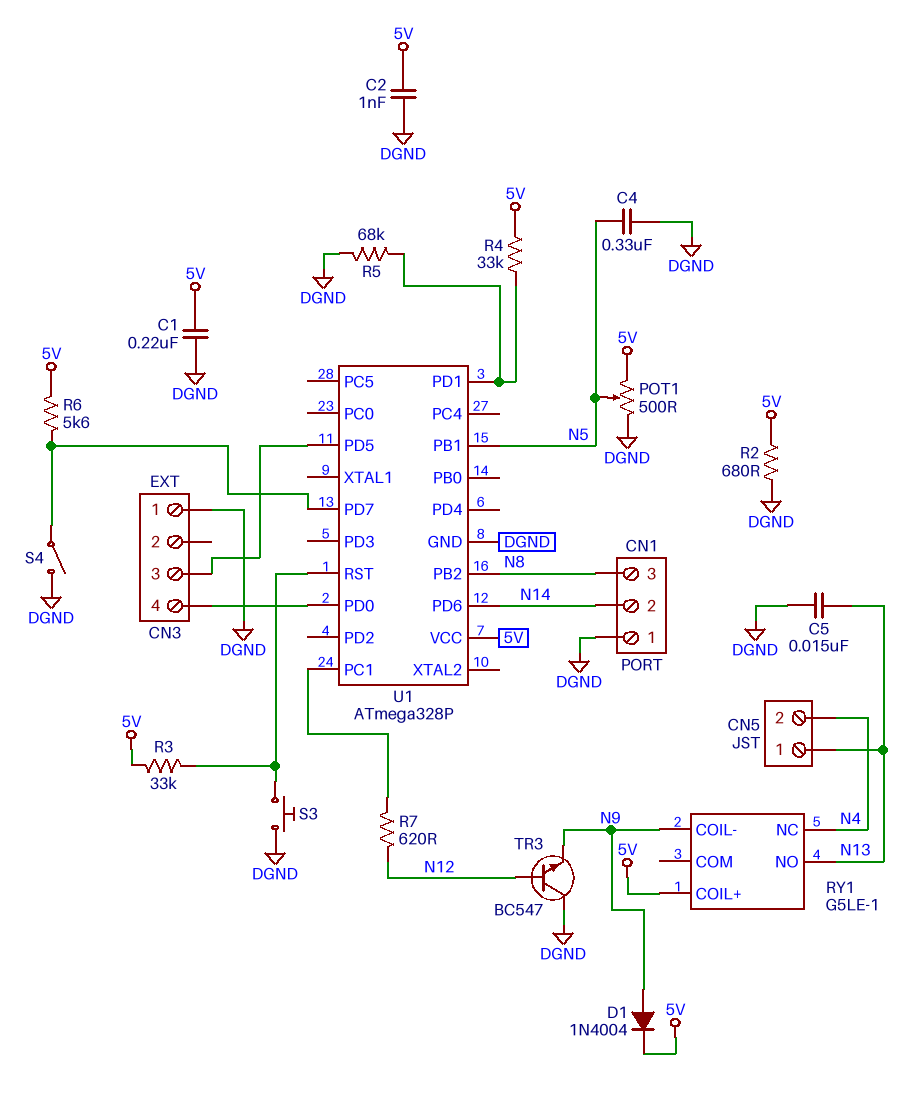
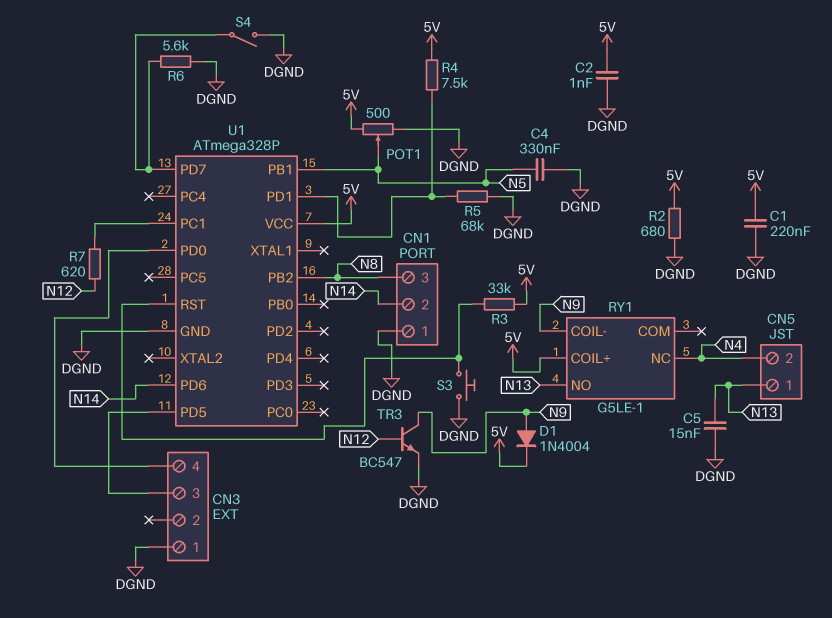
R4: 33k (5V, U1/PD1) -> 7.5k (5V, U1/PD1)
R6: 5.6k (5V, U1/PD7) -> 5.6k (DGND, U1/PD7)
TR3: NPN BC547 (B N12, C DGND, E N9) -> NPN BC547 (B N12, C N9, E DGND)

